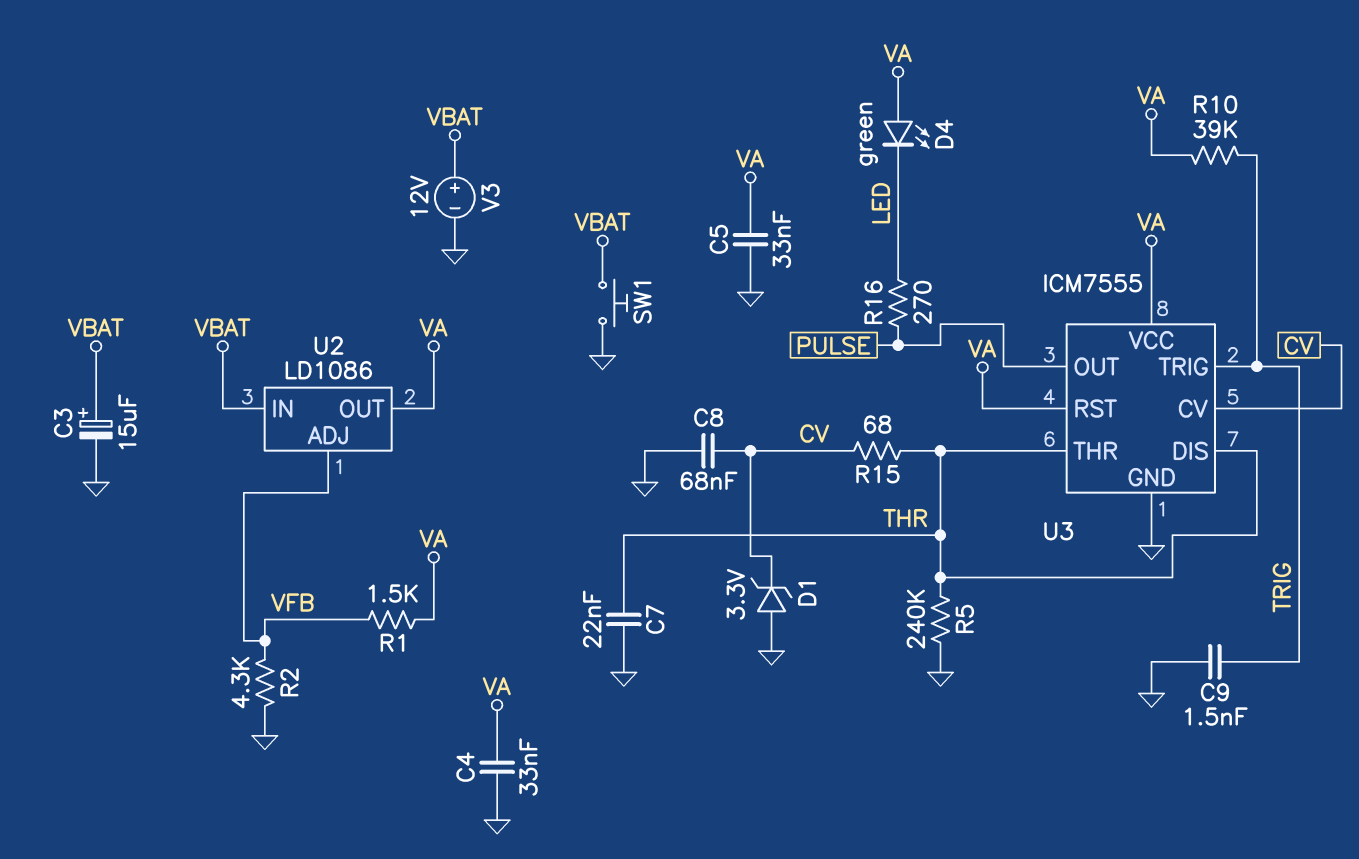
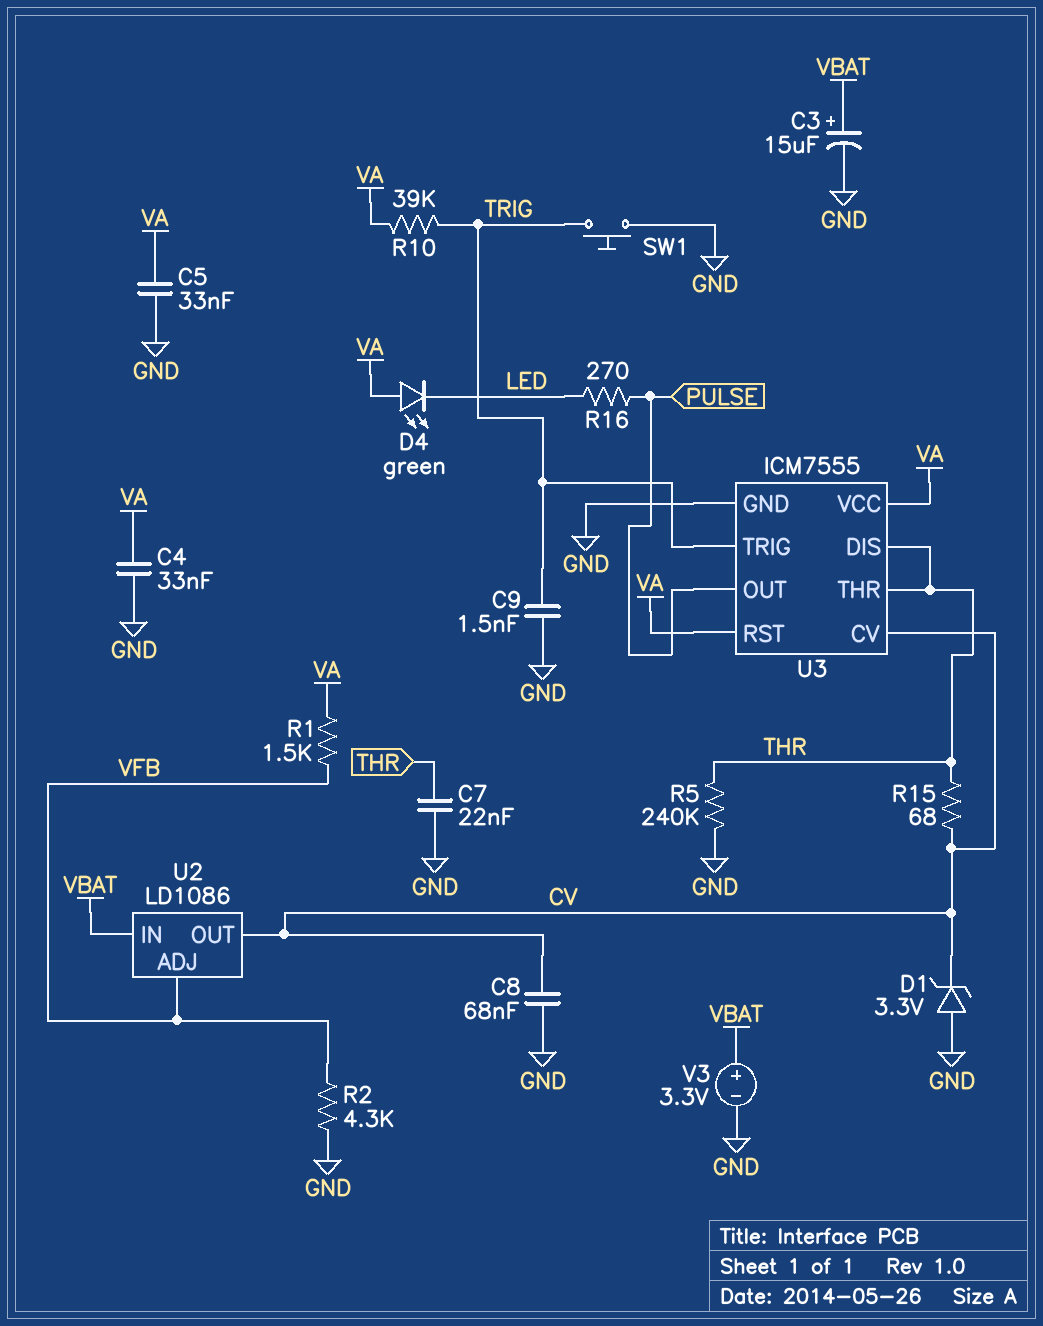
SW1: button (GND, VBAT) -> button (GND, TRIG)
U2 pin OUT: VA -> CV
V3: 12V (plus VBAT, minus GND) -> 3.3V (plus VBAT, minus GND)

